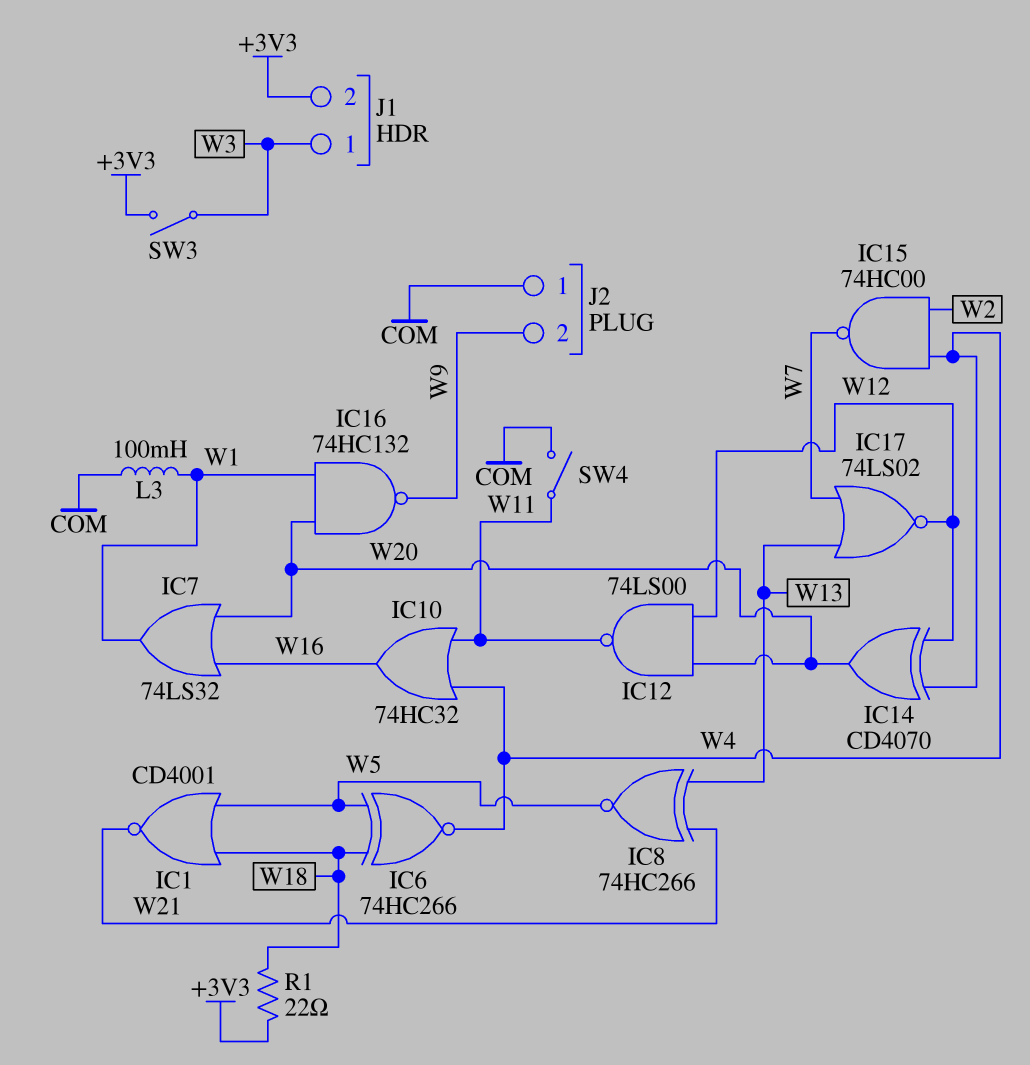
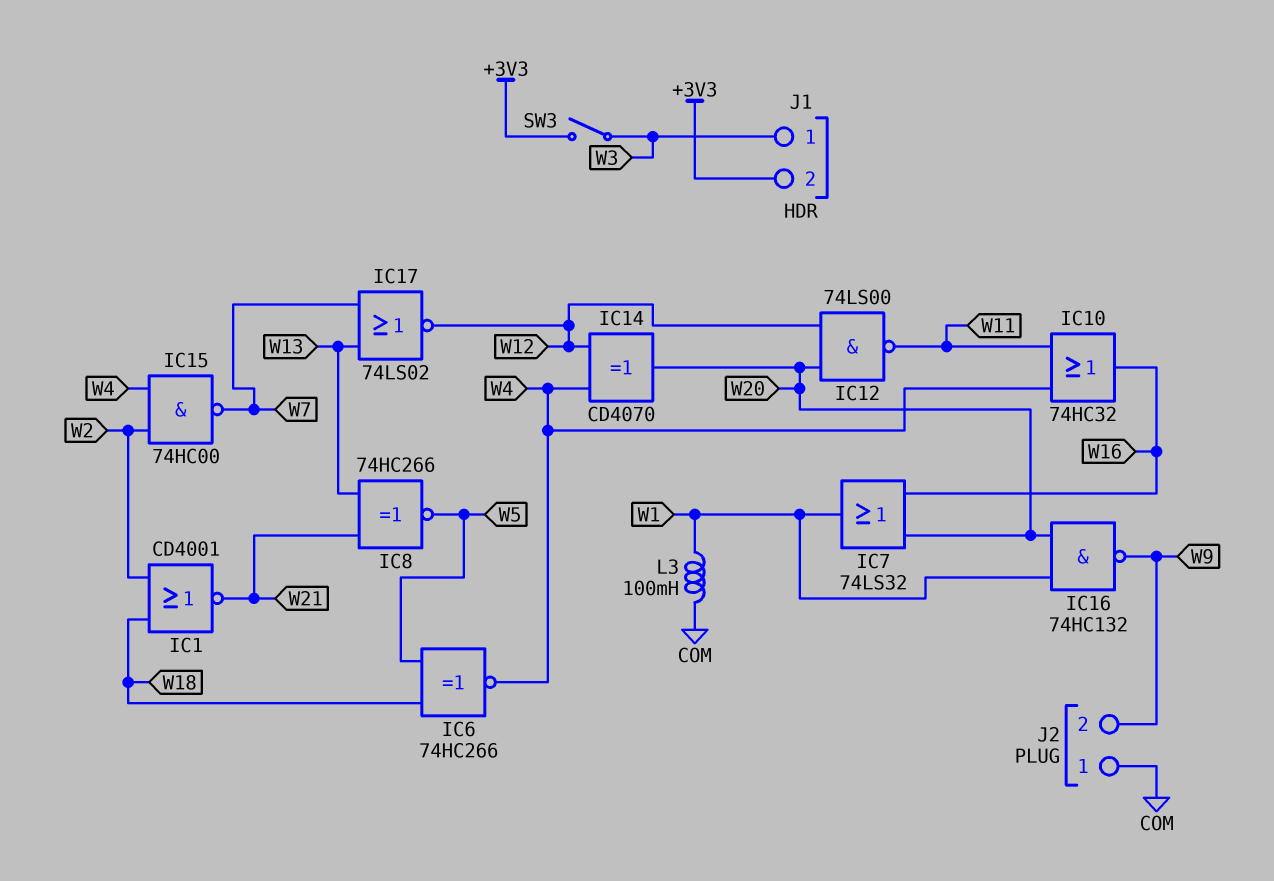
IC1: NOR CD4001 (in W5, in W18, out W21) -> NOR CD4001 (in W2, in W18, out W21)
R1: 22 (+3V3, W18) -> none
SW4: switch (COM, W11) -> none

